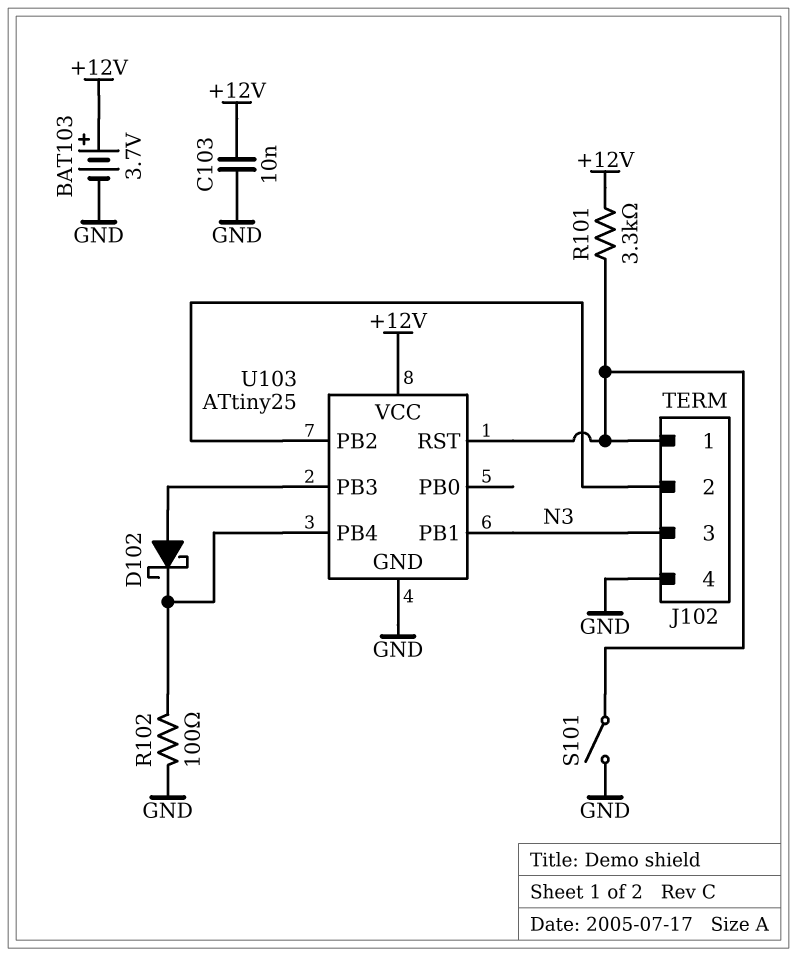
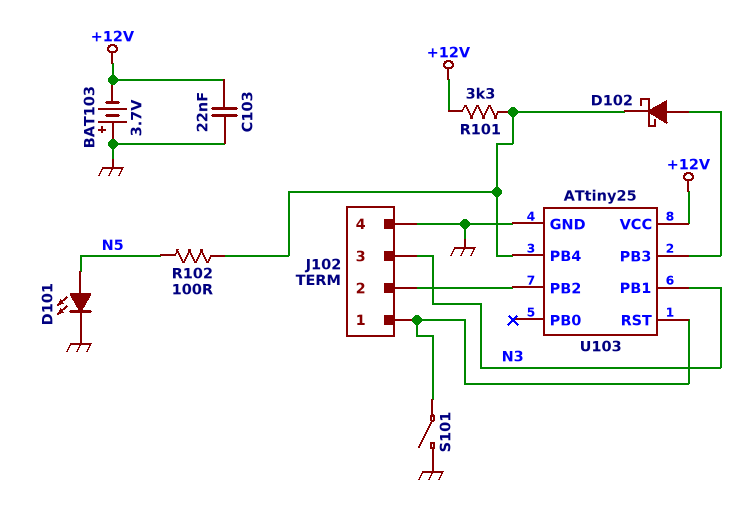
BAT103: 3.7V (plus +12V, minus GND) -> 3.7V (plus GND, minus +12V)
C103: 10nF (+12V, GND) -> 22nF (+12V, GND)
D101: none -> LED (A N5, K GND)
R101: 3.3k (+12V, J102/1) -> 3.3k (+12V, U103/PB4)
R102: 100 (GND, U103/PB4) -> 100 (N5, U103/PB4)

